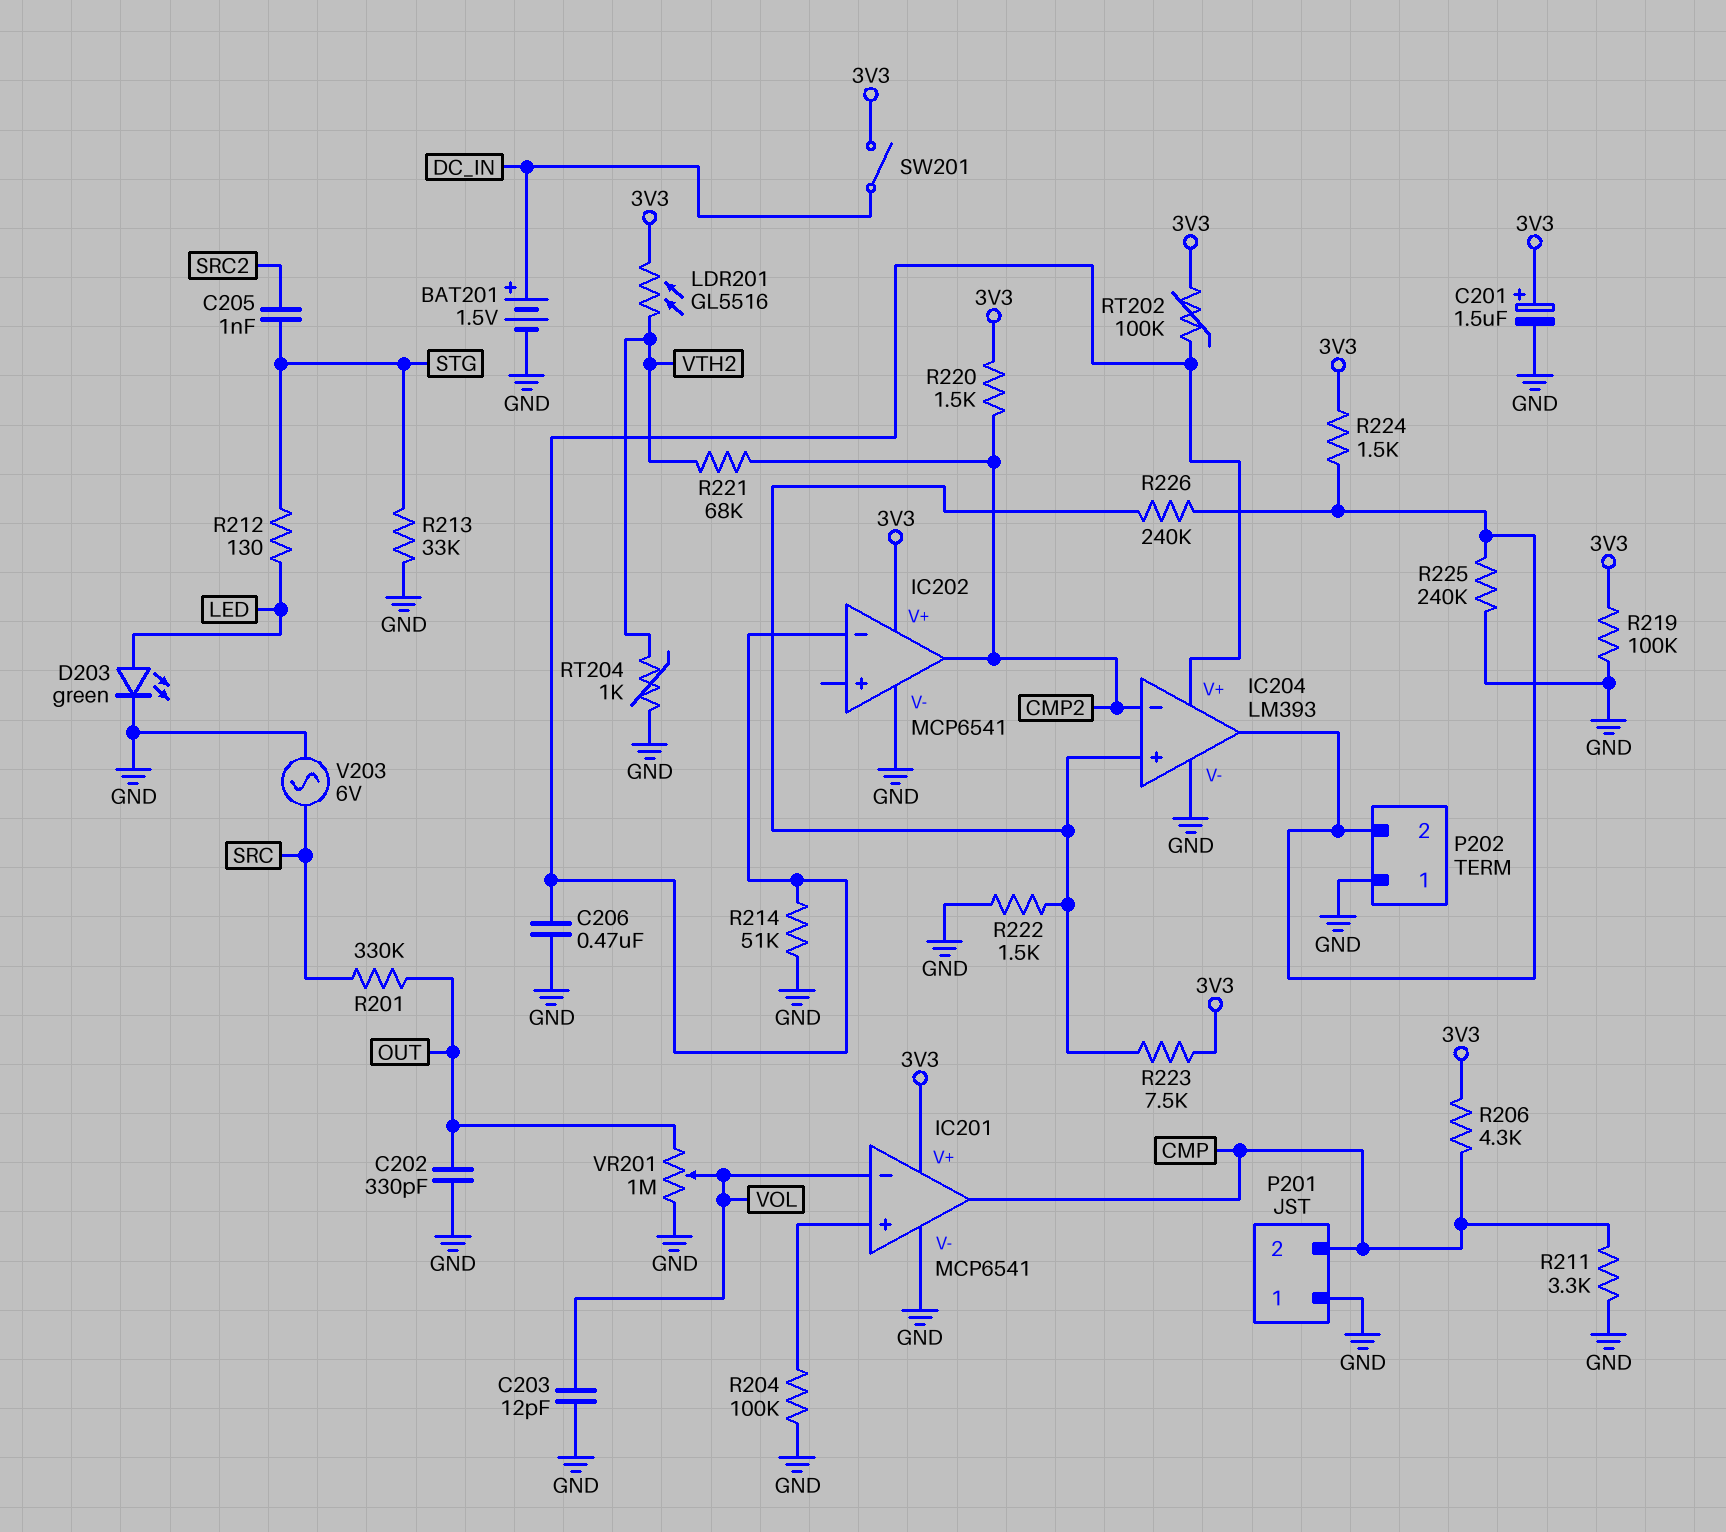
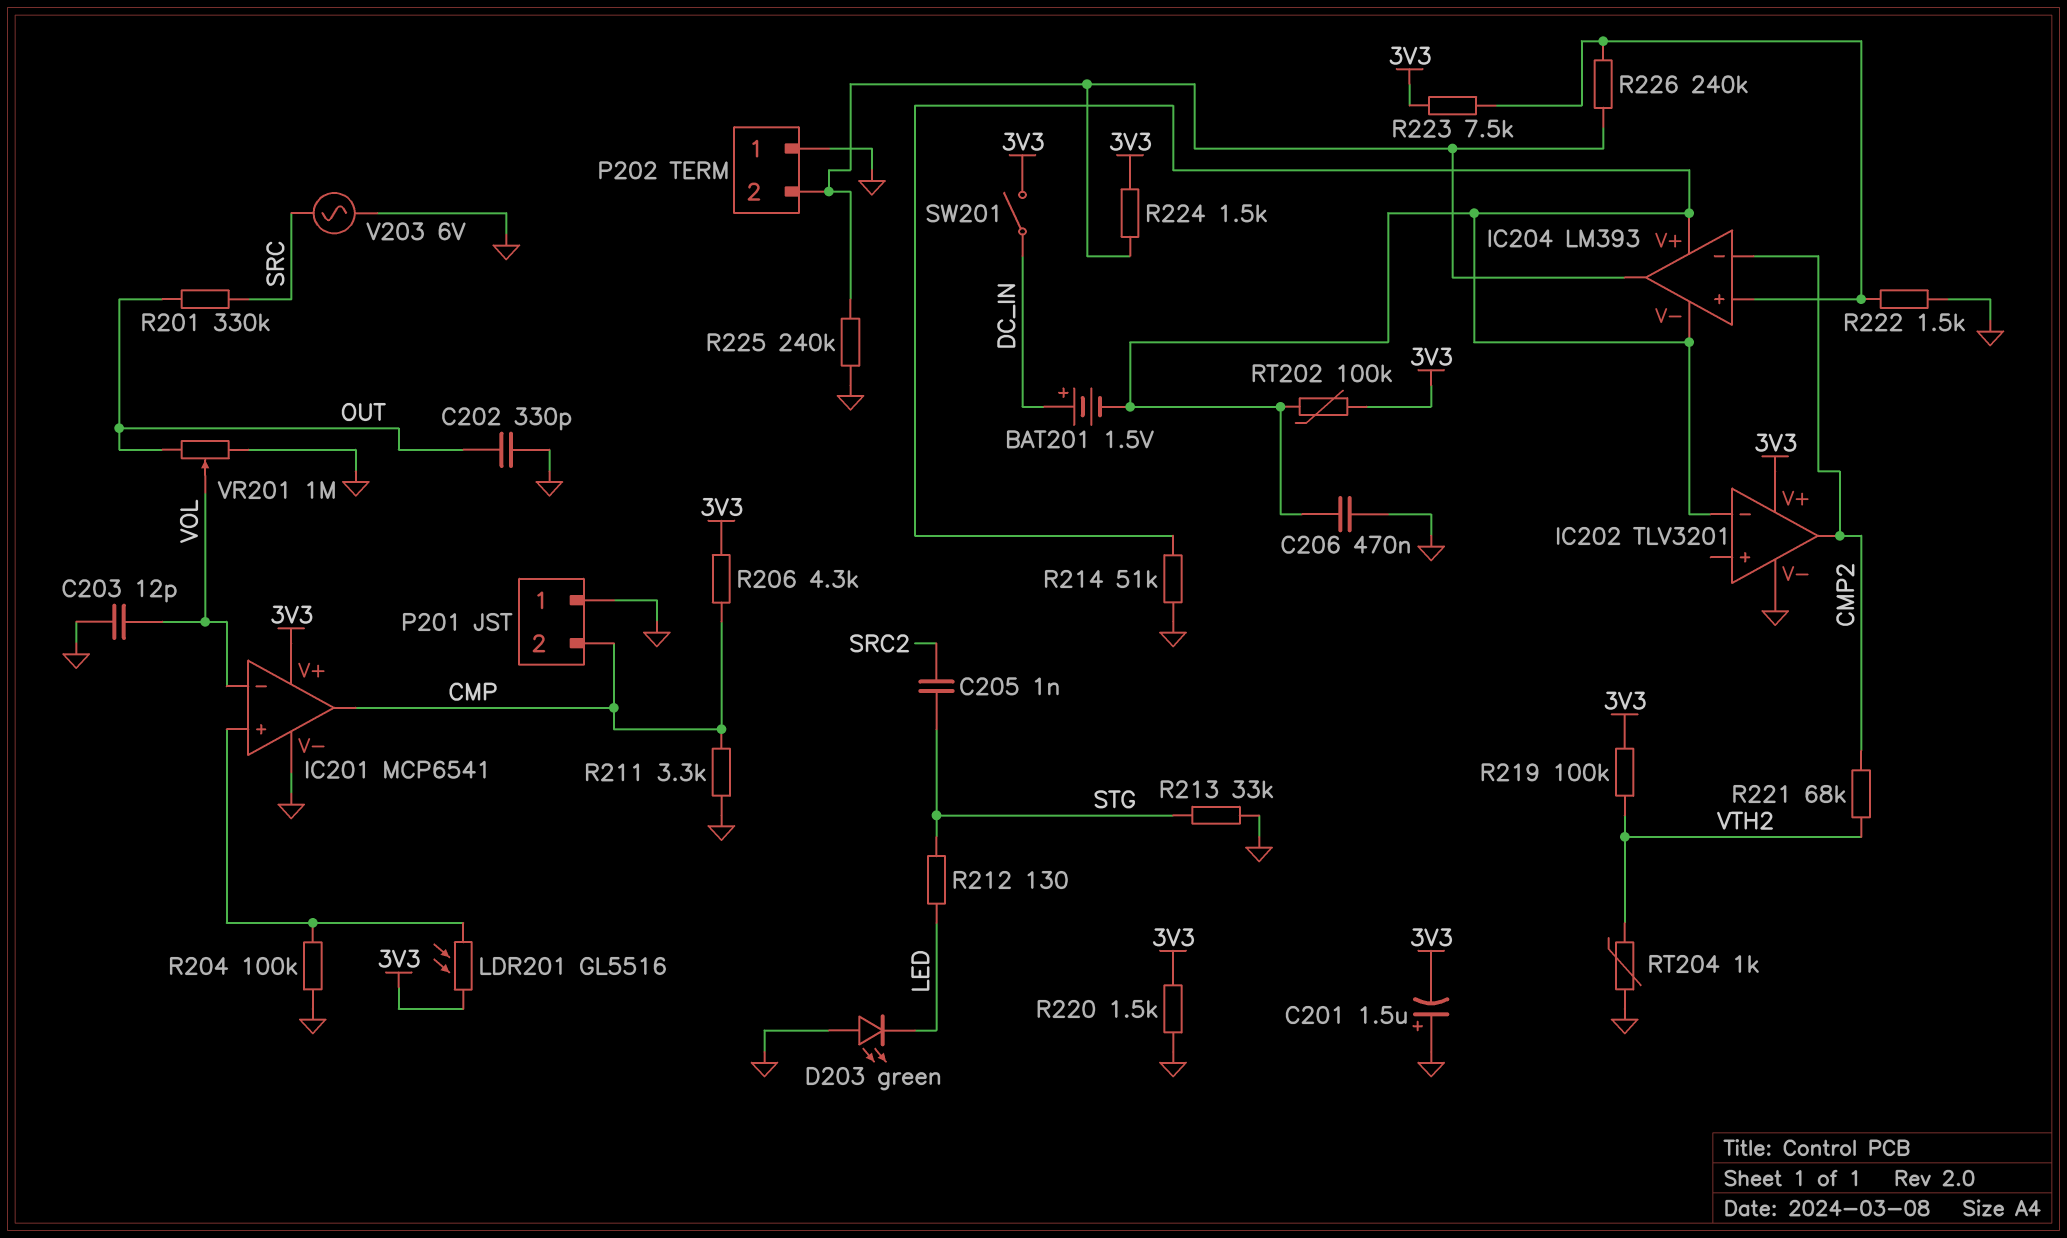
BAT201: 1.5V (plus DC_IN, minus GND) -> 1.5V (plus DC_IN, minus IC202/in-)
C201: 1.5uF (plus 3V3, minus GND) -> 1.5uF (plus GND, minus 3V3)
D203: LED green (A LED, K GND) -> LED green (A GND, K LED)
IC202: MCP6541 -> TLV3201
IC204 pin V-: GND -> IC202/in-
LDR201: GL5516 (3V3, VTH2) -> GL5516 (3V3, IC201/in+)
R219: 100k (3V3, GND) -> 100k (3V3, VTH2)
R220: 1.5k (3V3, CMP2) -> 1.5k (3V3, GND)

